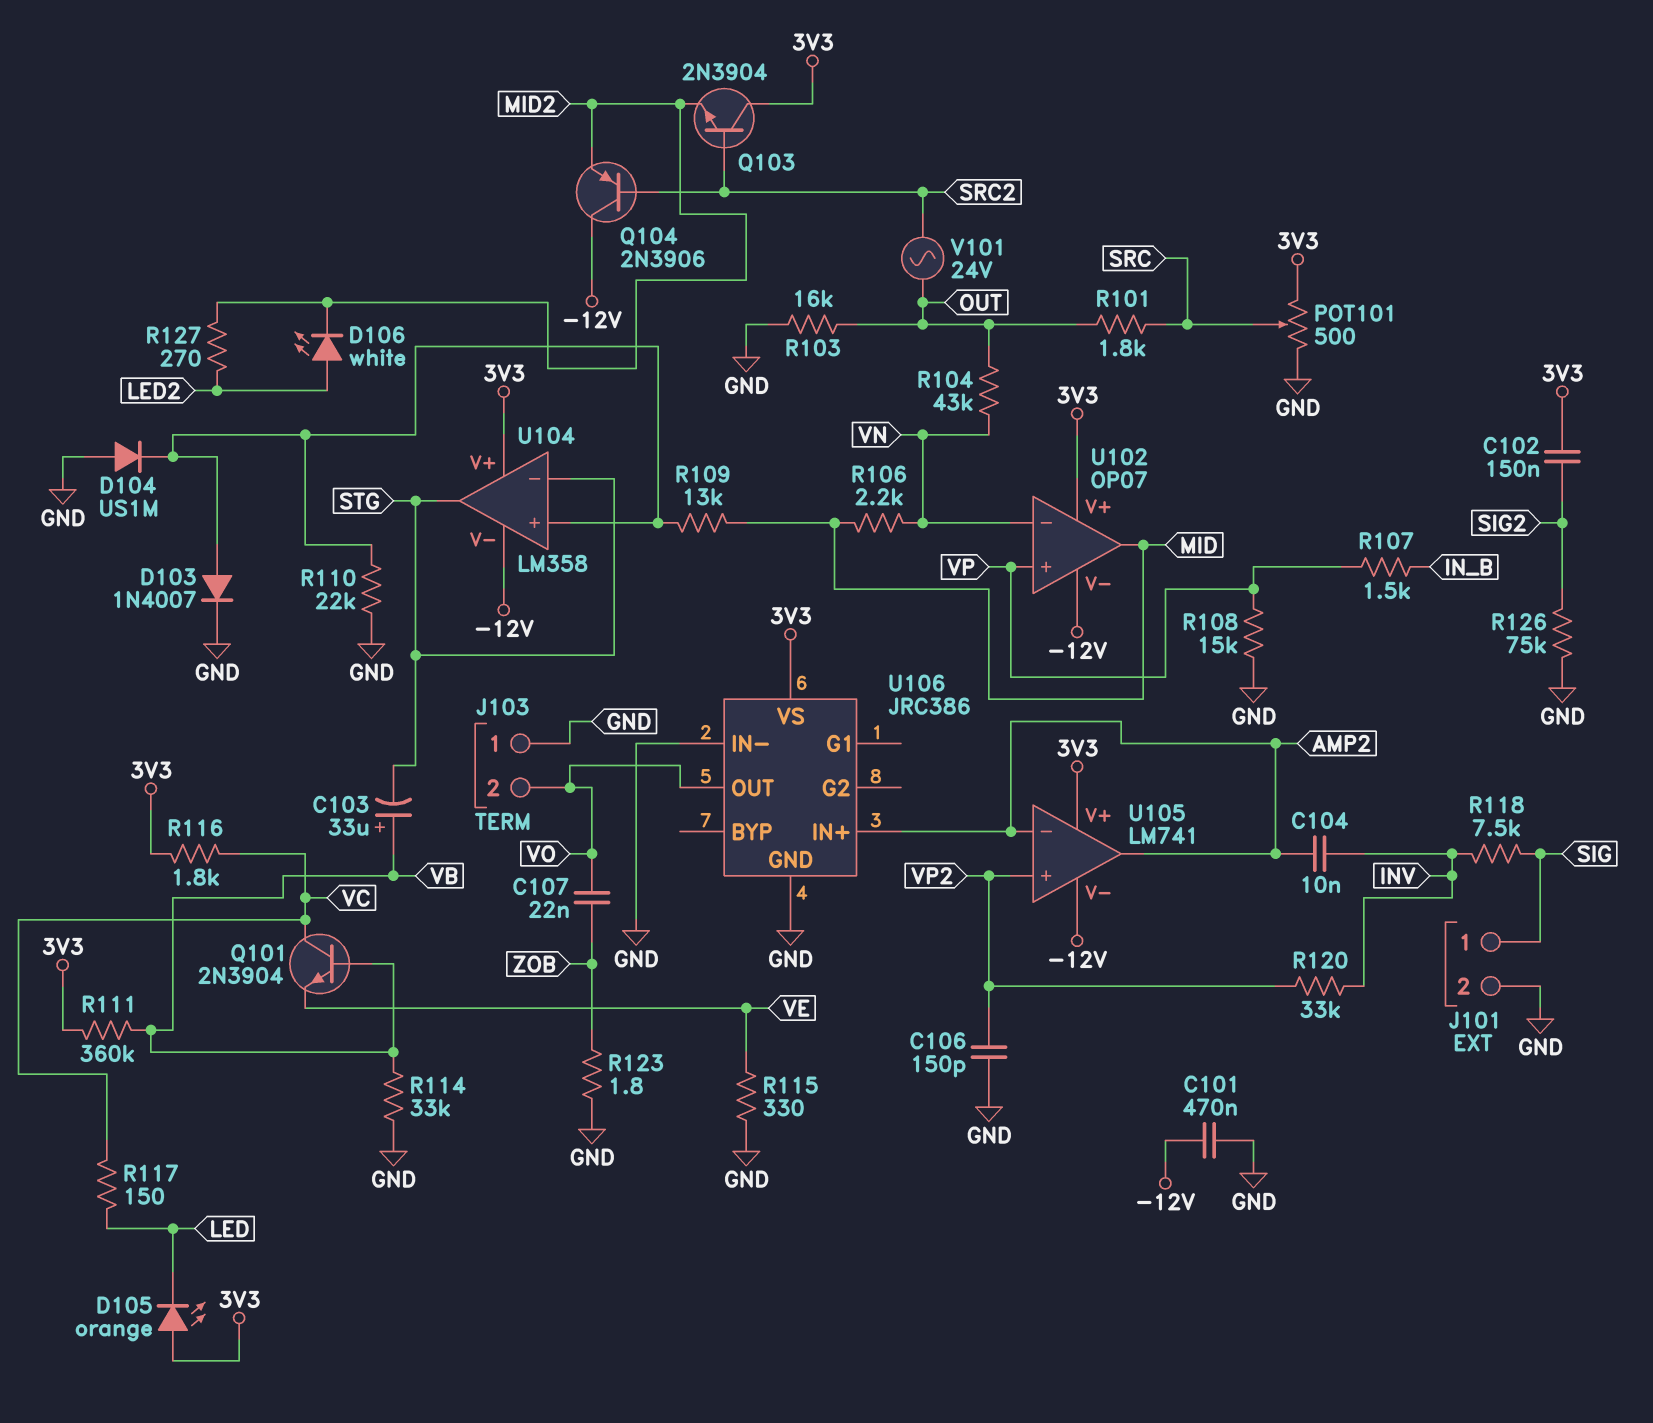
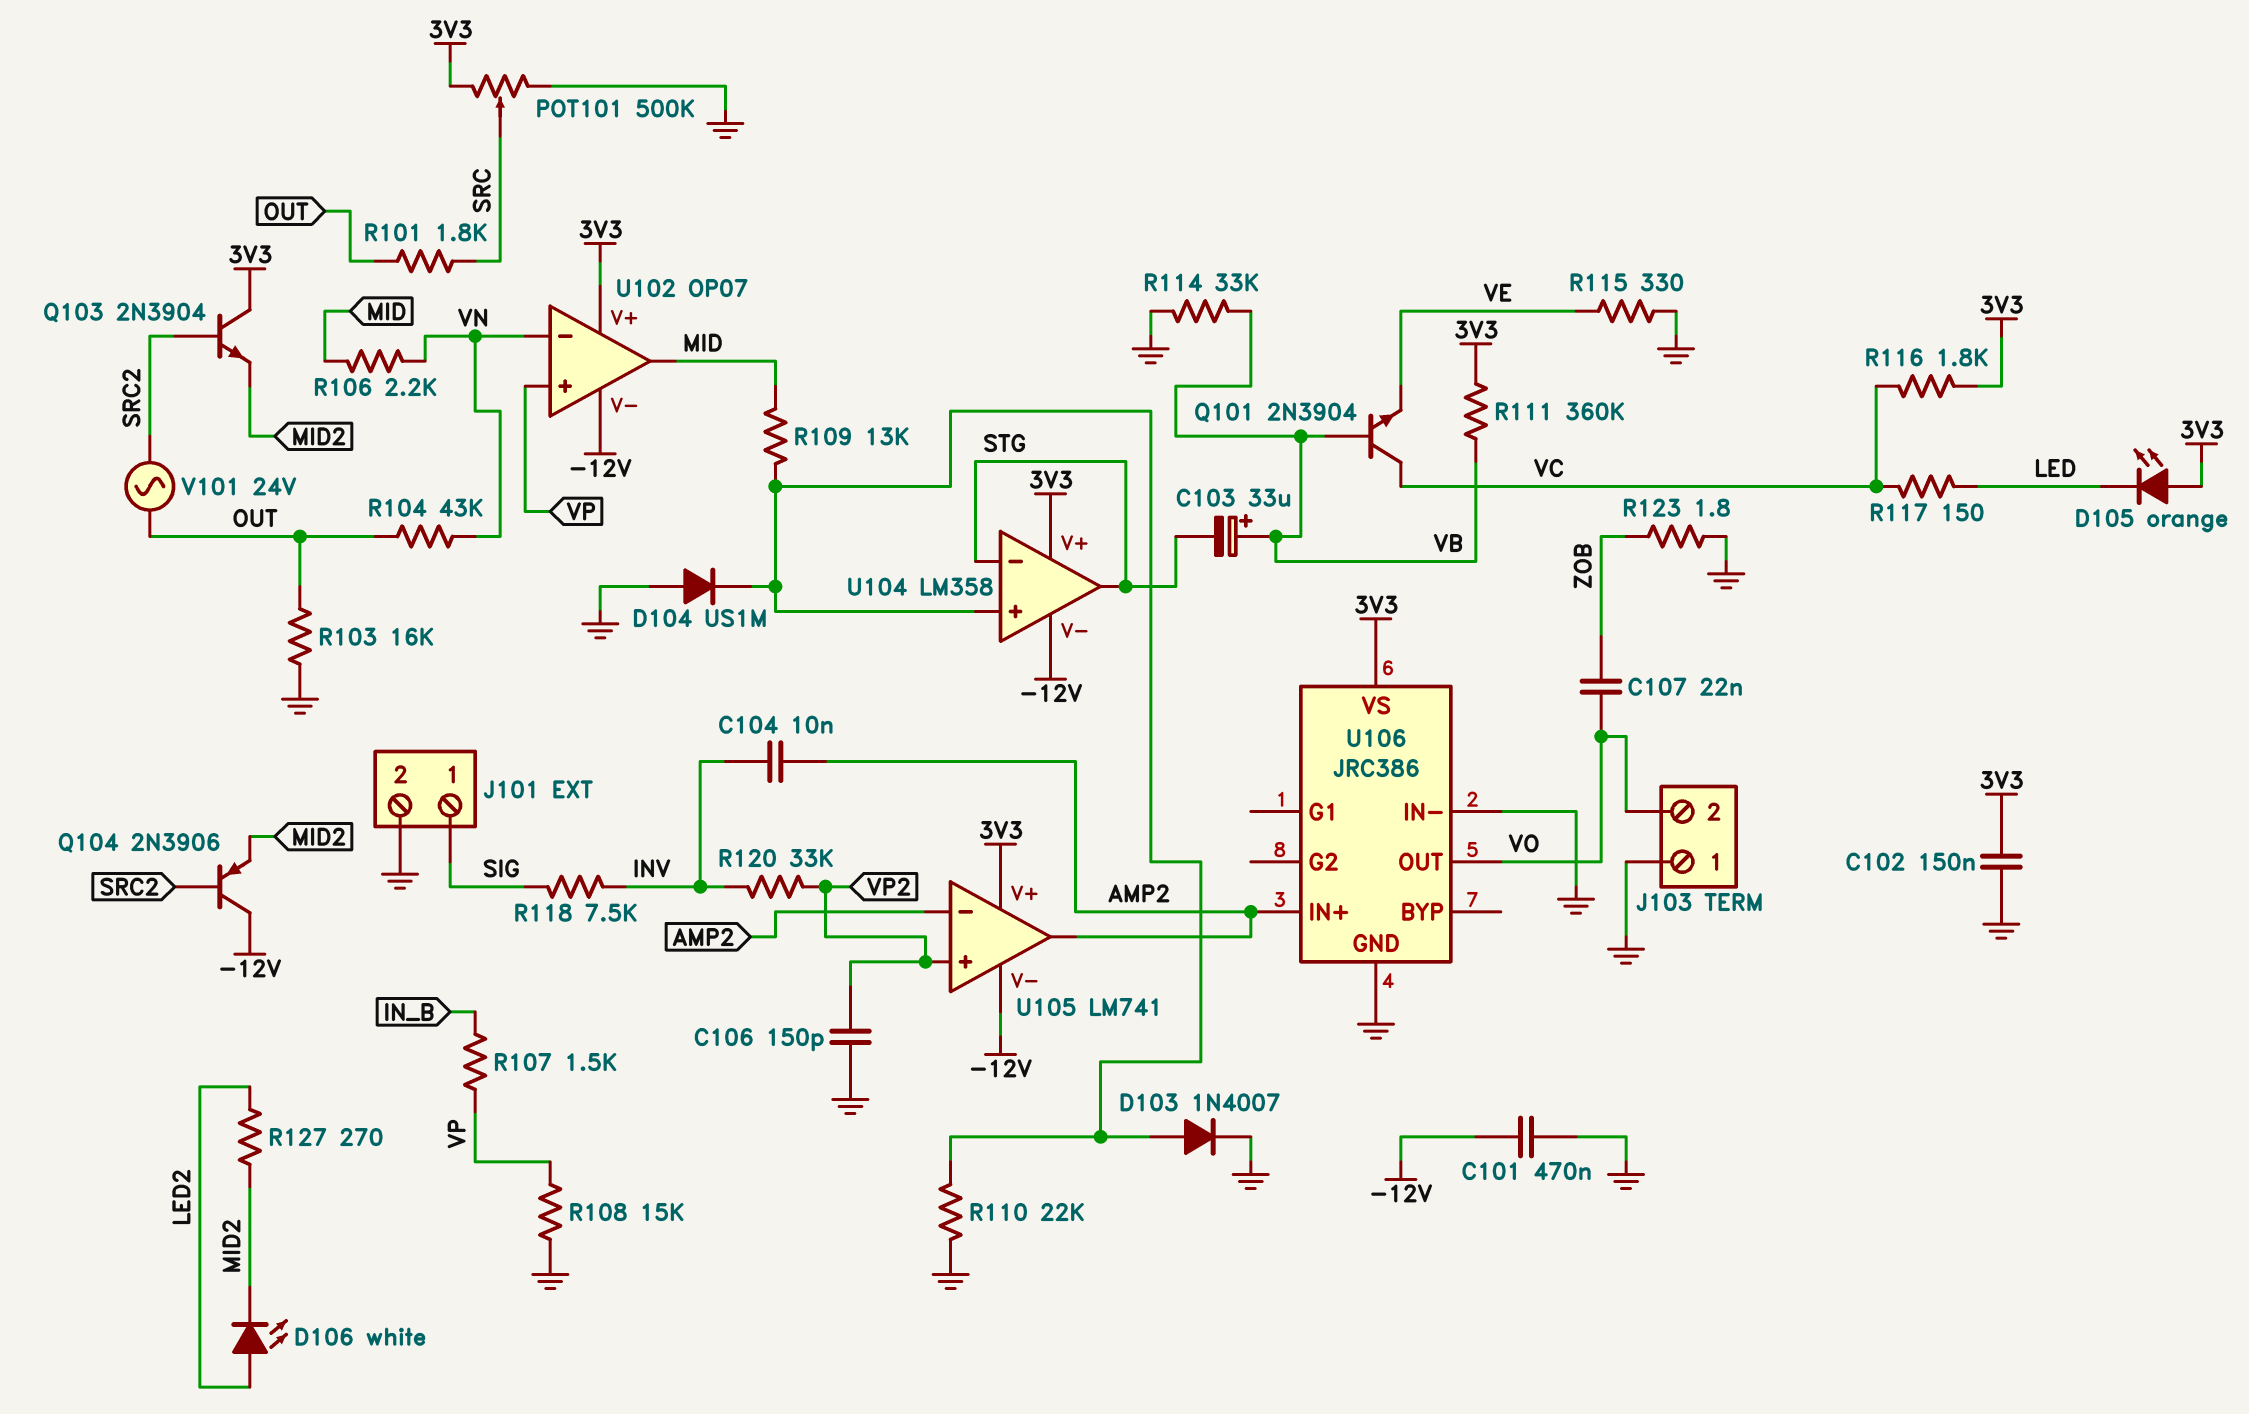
C102: 150nF (3V3, SIG2) -> 150nF (3V3, GND)
POT101: 500 (3V3, GND, wiper SRC) -> 500k (3V3, GND, wiper SRC)
R126: 75k (GND, SIG2) -> none

